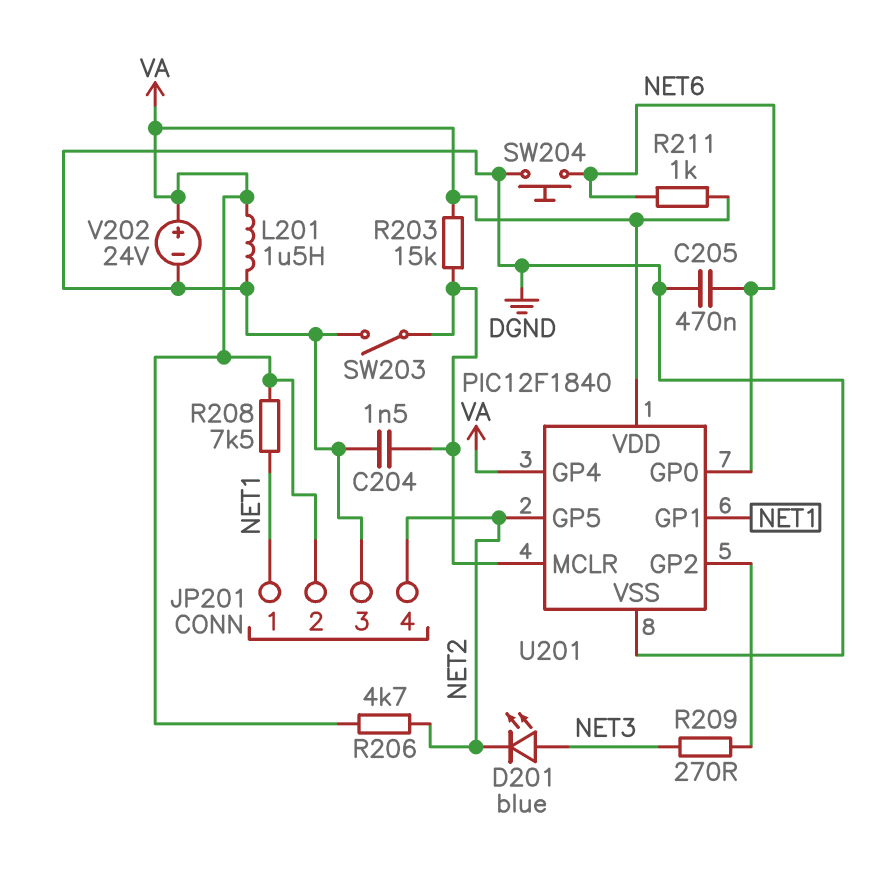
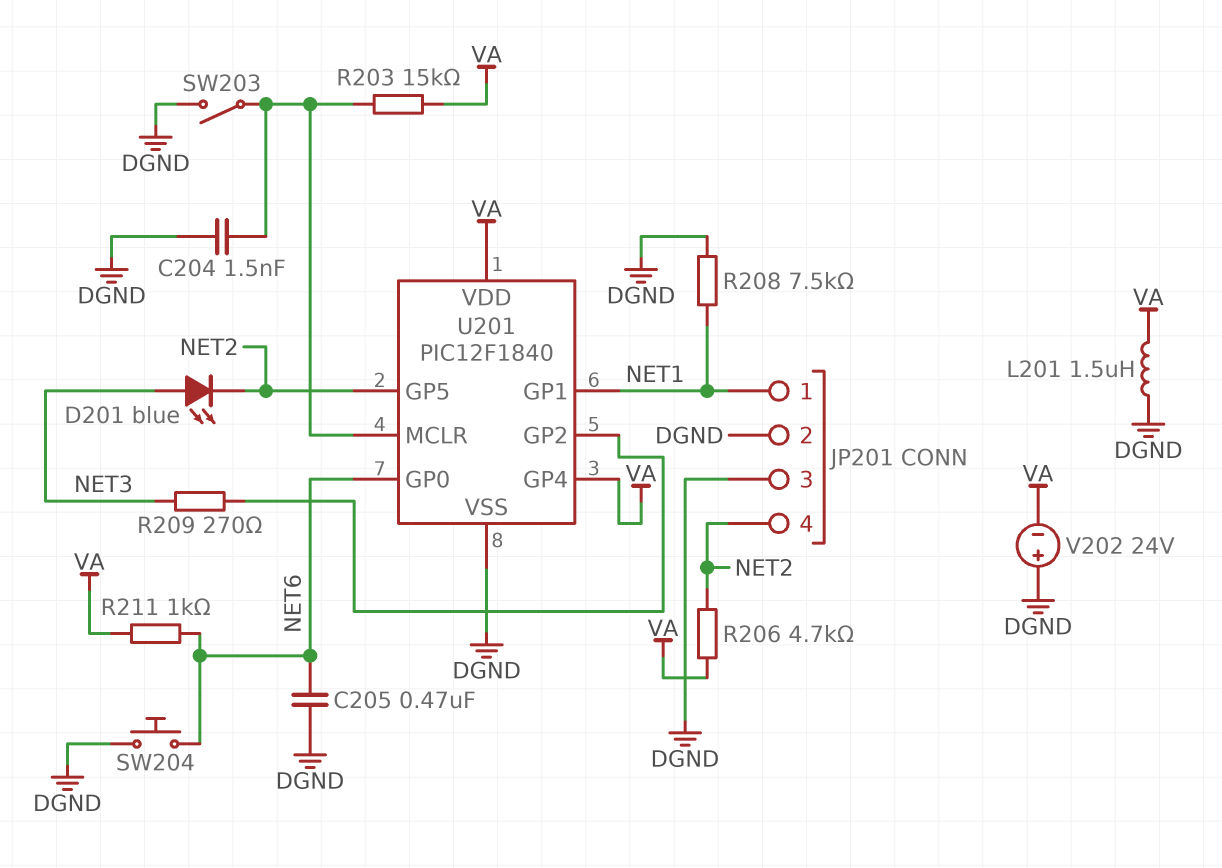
JP201 pin 2: VA -> DGND
R208: 7.5k (NET1, VA) -> 7.5k (DGND, NET1)
V202: 24V (plus VA, minus DGND) -> 24V (plus DGND, minus VA)

